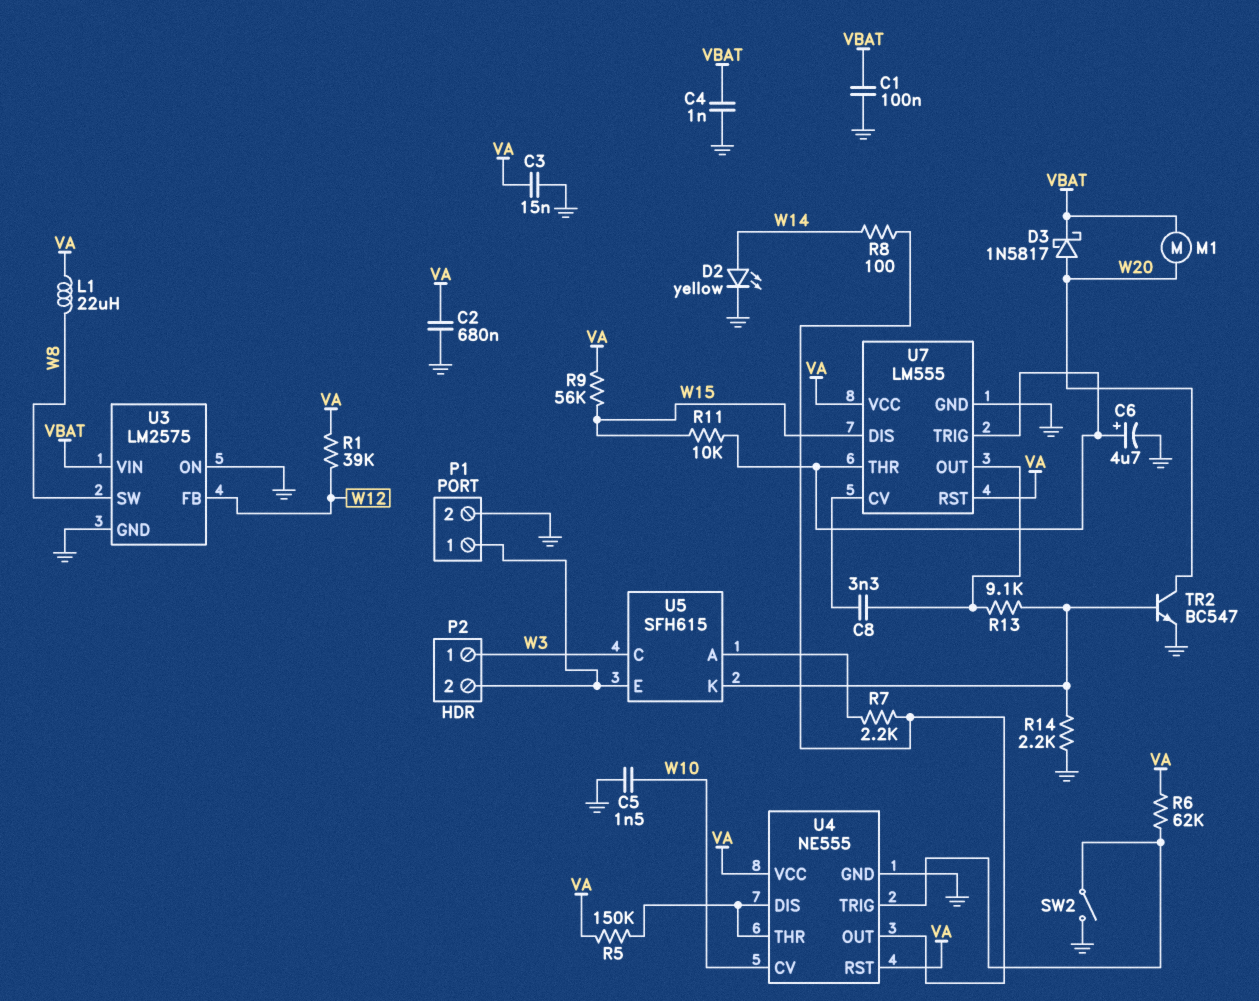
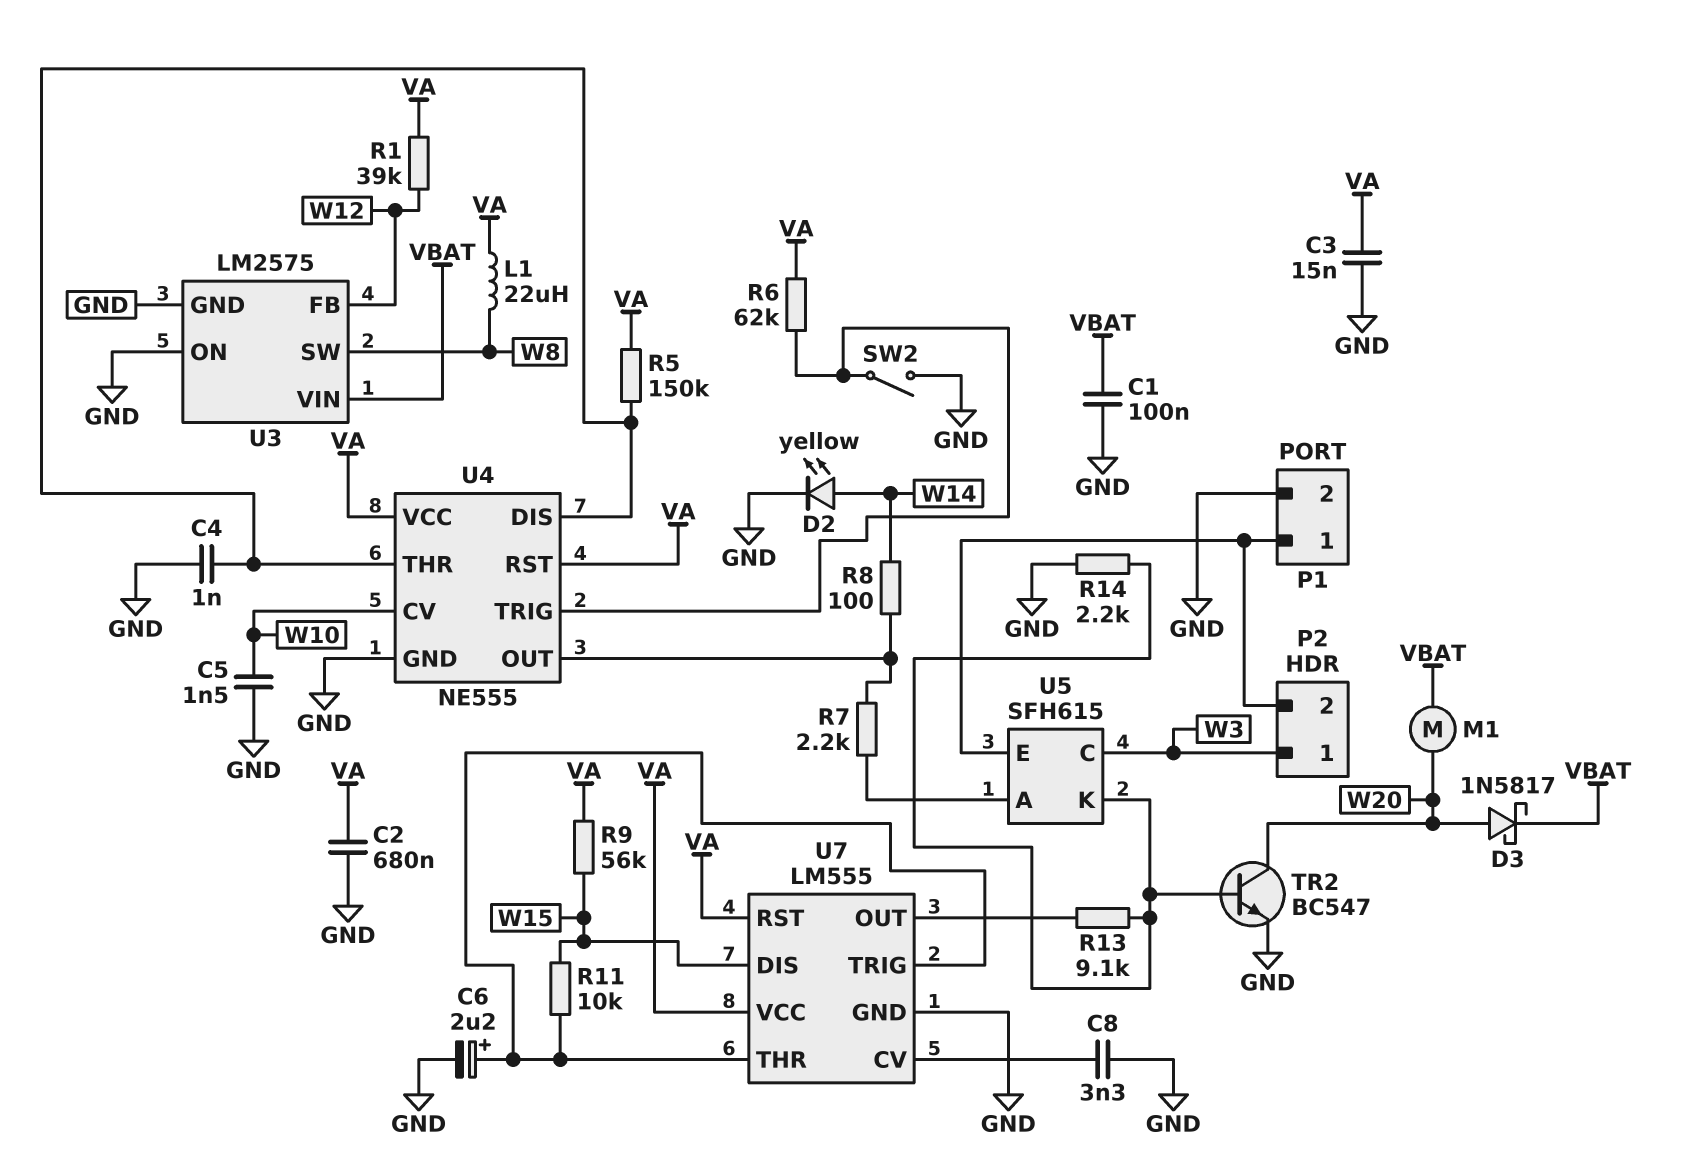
C4: 1nF (GND, VBAT) -> 1nF (GND, U4/DIS)
C6: 4.7uF (plus U7/THR, minus GND) -> 2.2uF (plus U7/THR, minus GND)
C8: 3.3nF (U7/CV, U7/OUT) -> 3.3nF (GND, U7/CV)

